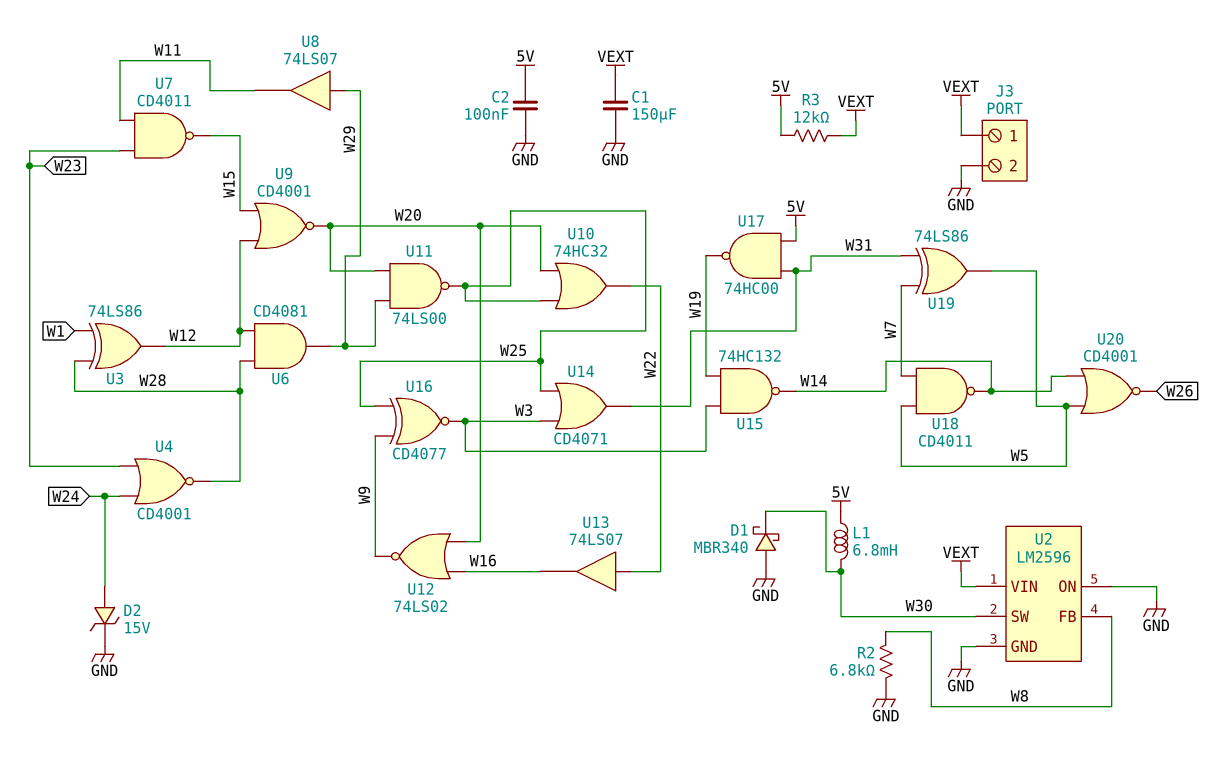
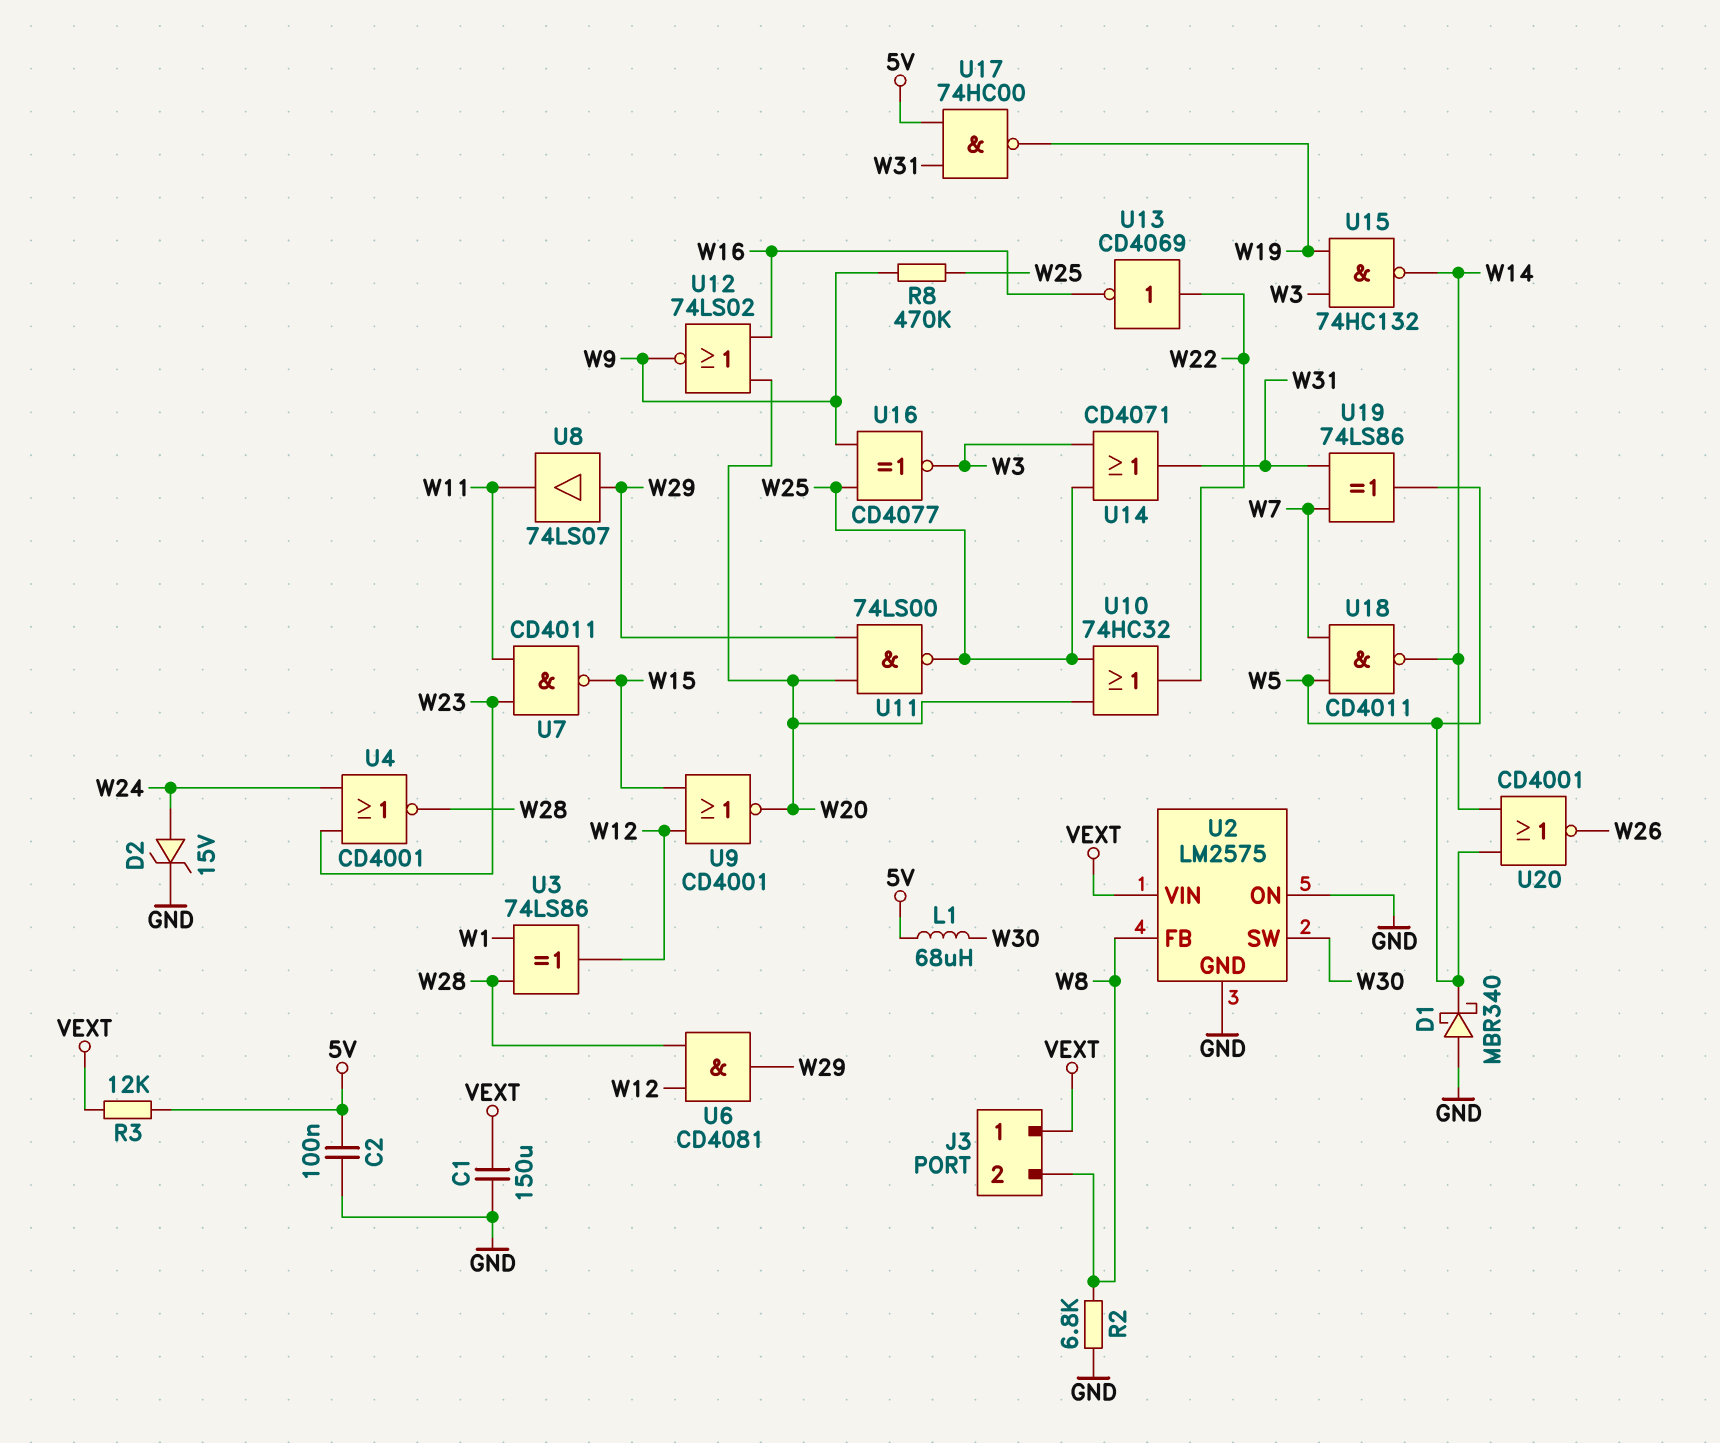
D1: schottky MBR340 (A GND, K W30) -> schottky MBR340 (A GND, K W5)
J3 pin 2: GND -> W8
L1: 6.8mH (5V, W30) -> 68uH (5V, W30)
R8: none -> 470k (W9, W25)
U2: LM2596 -> LM2575
U13: buffer 74LS07 (in W22, out W16) -> NOT CD4069 (in W22, out W16)

